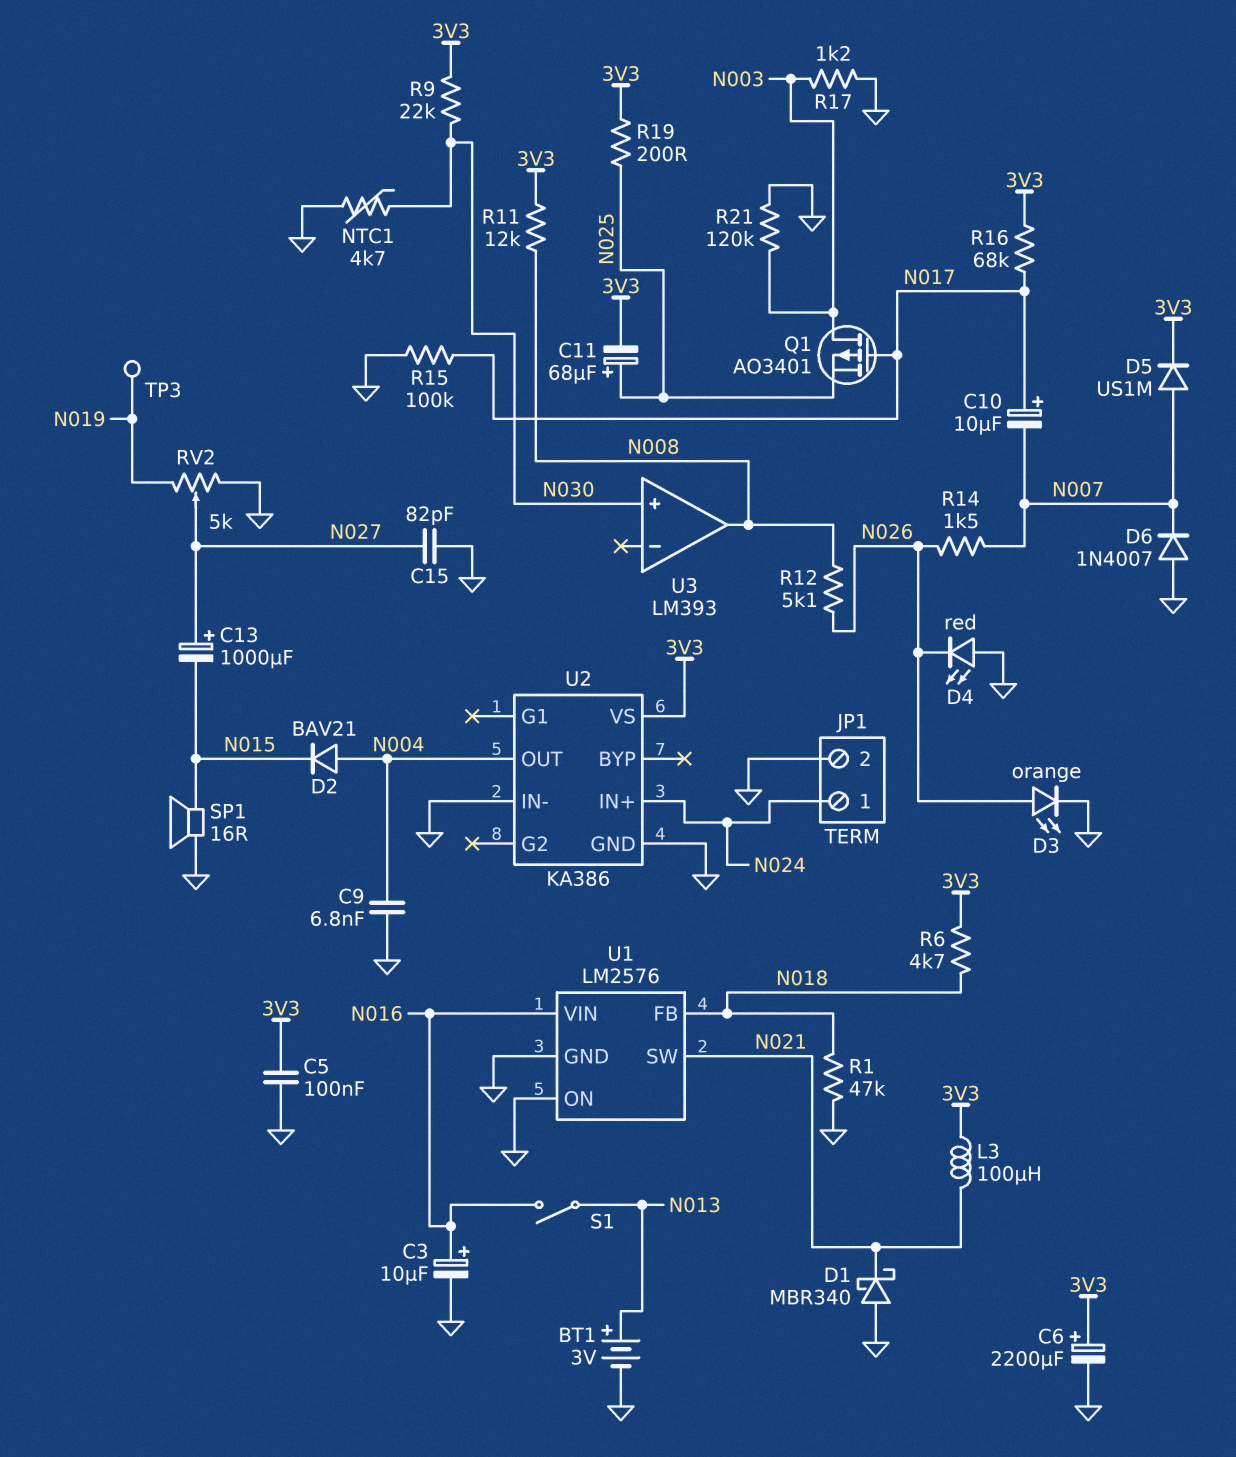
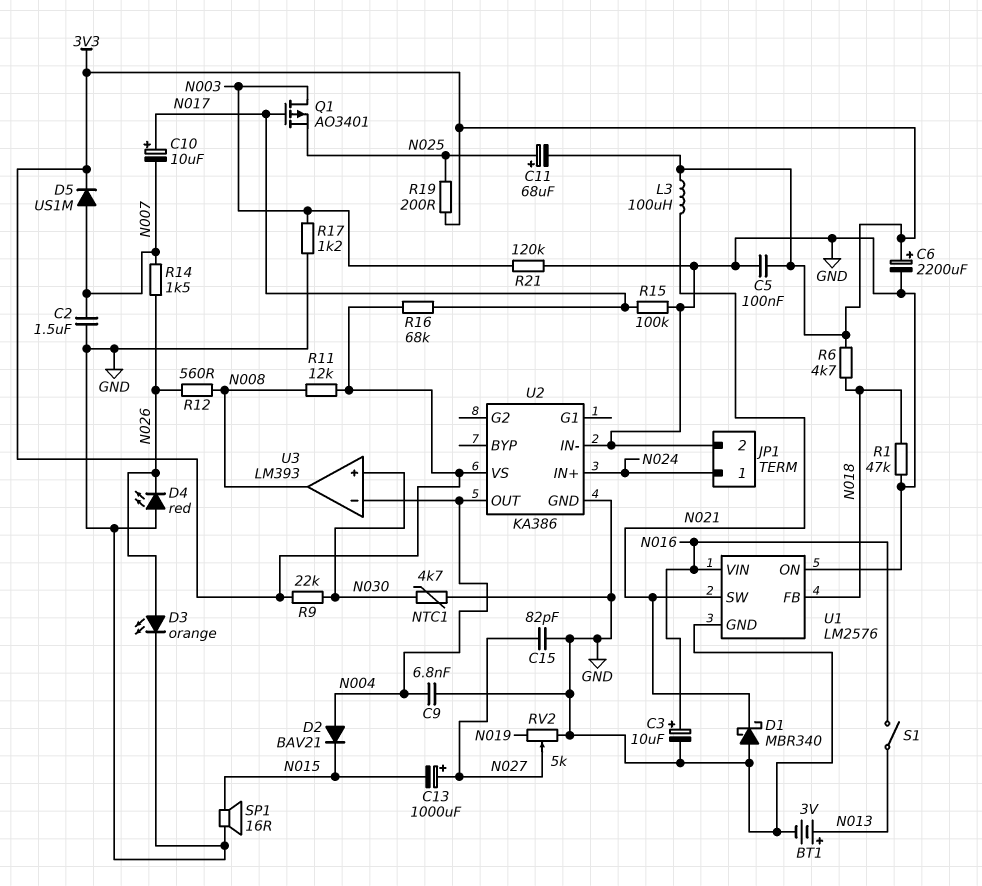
C2: none -> 1.5uF (GND, N007)
D6: diode 1N4007 (A GND, K N007) -> none
R12: 5.1k (N008, N026) -> 560 (N008, N026)
TP3: test point (N019) -> none
U3 pin in-: none -> N004

